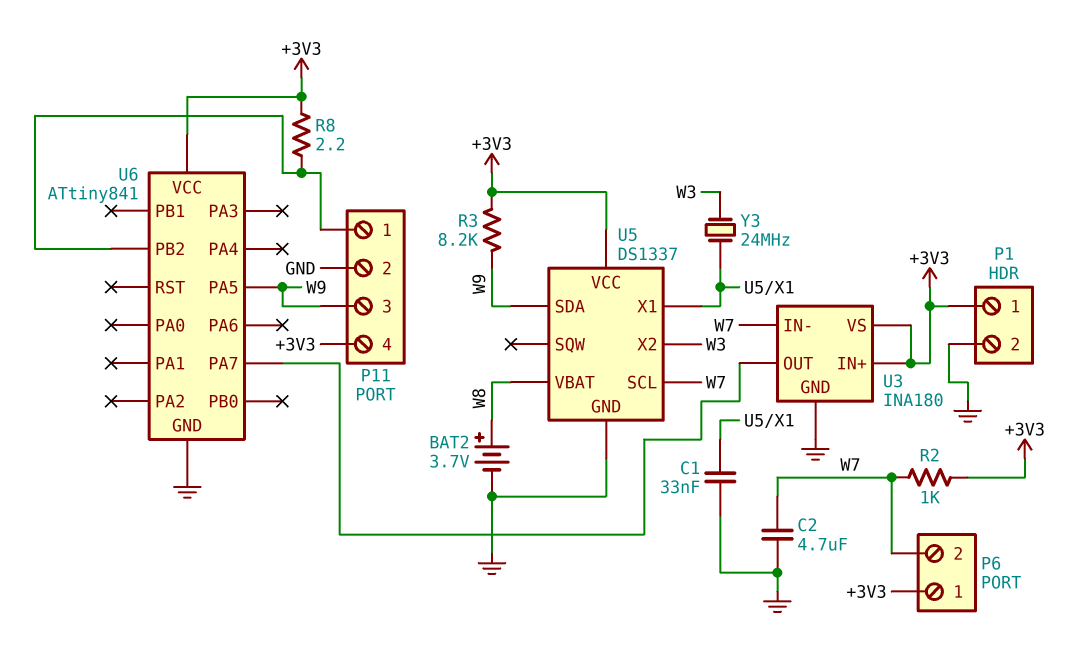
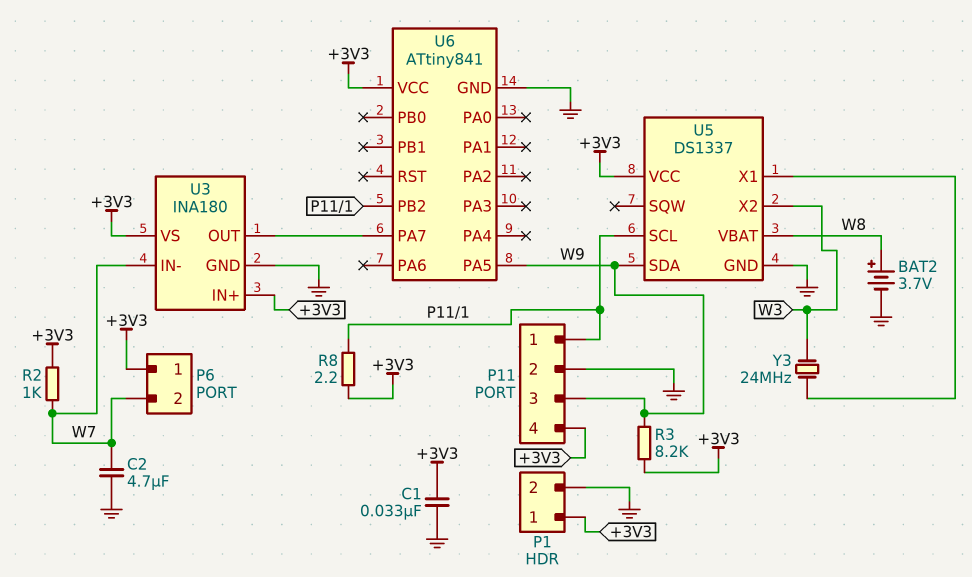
C1: 33nF (GND, U5/X1) -> 33nF (+3V3, GND)
U5 pin SCL: W7 -> P11/1

